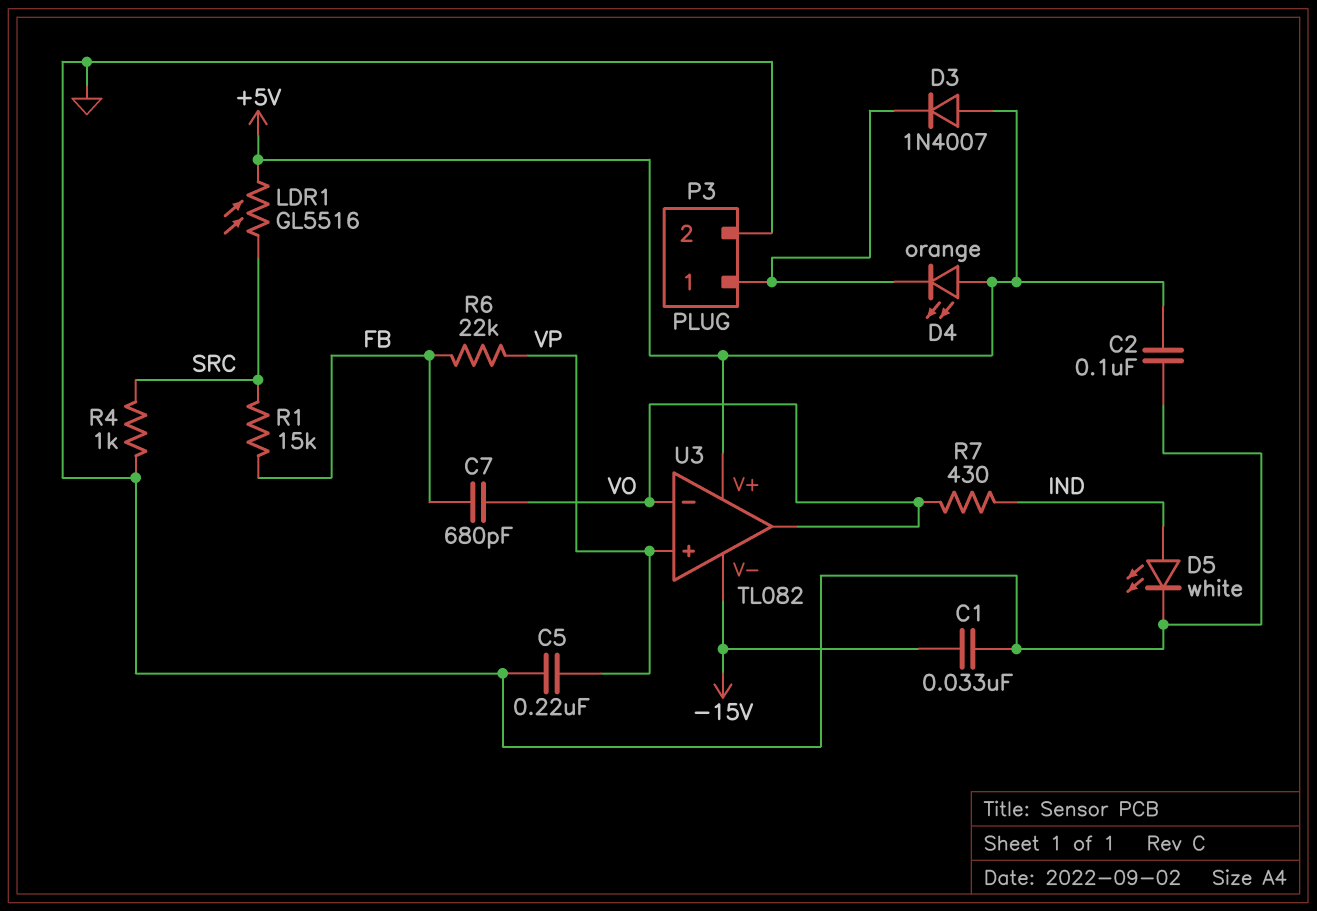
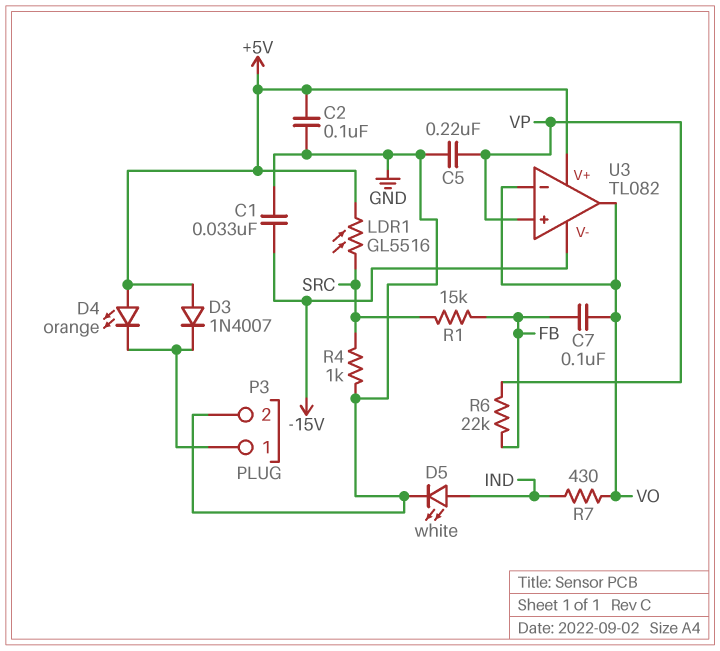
C7: 680pF (FB, VO) -> 100nF (FB, VO)

